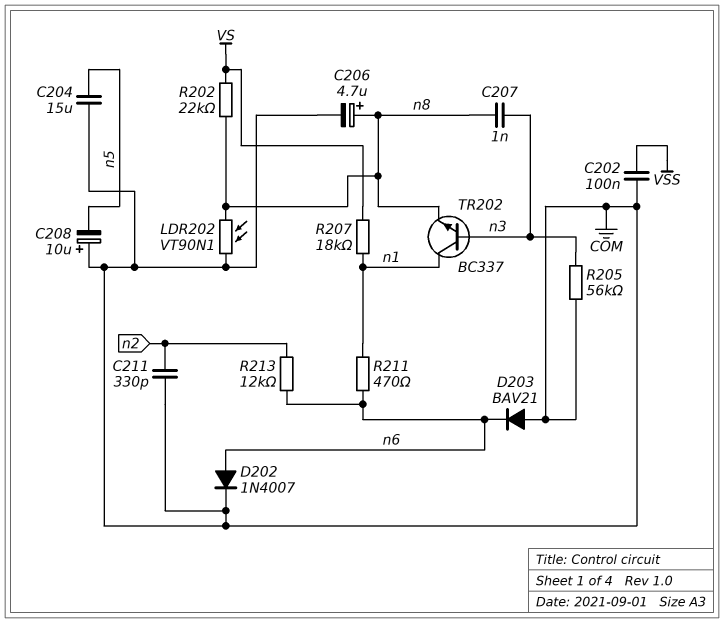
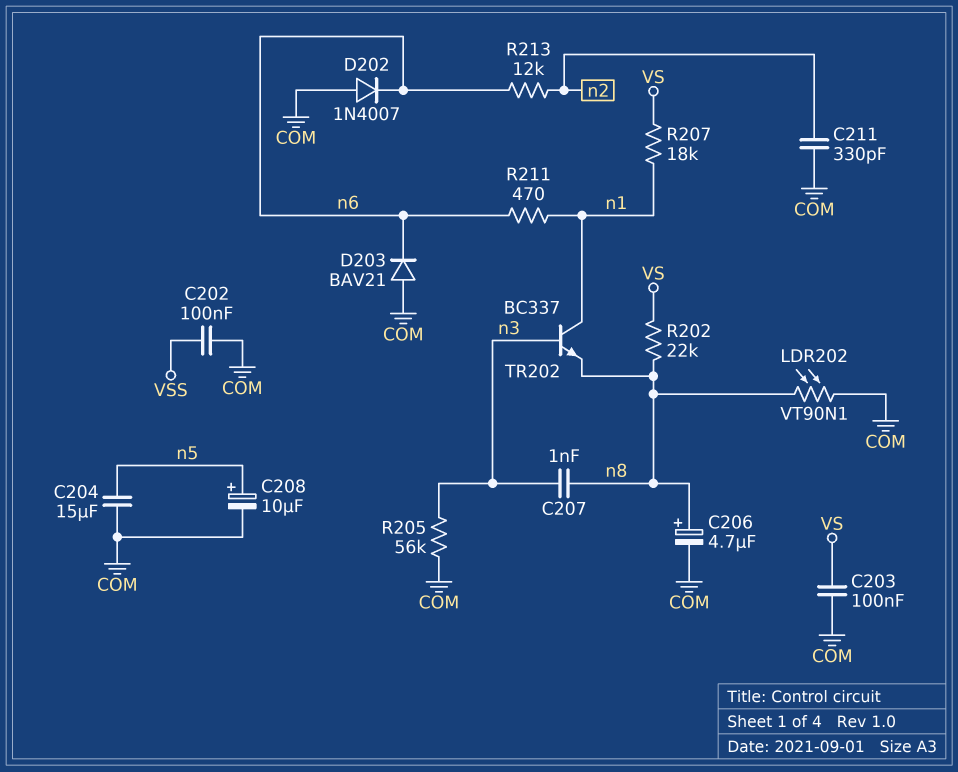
C203: none -> 100nF (COM, VS)
C208: 10uF (plus COM, minus n5) -> 10uF (plus n5, minus COM)
D202: diode 1N4007 (A n6, K COM) -> diode 1N4007 (A COM, K n6)

